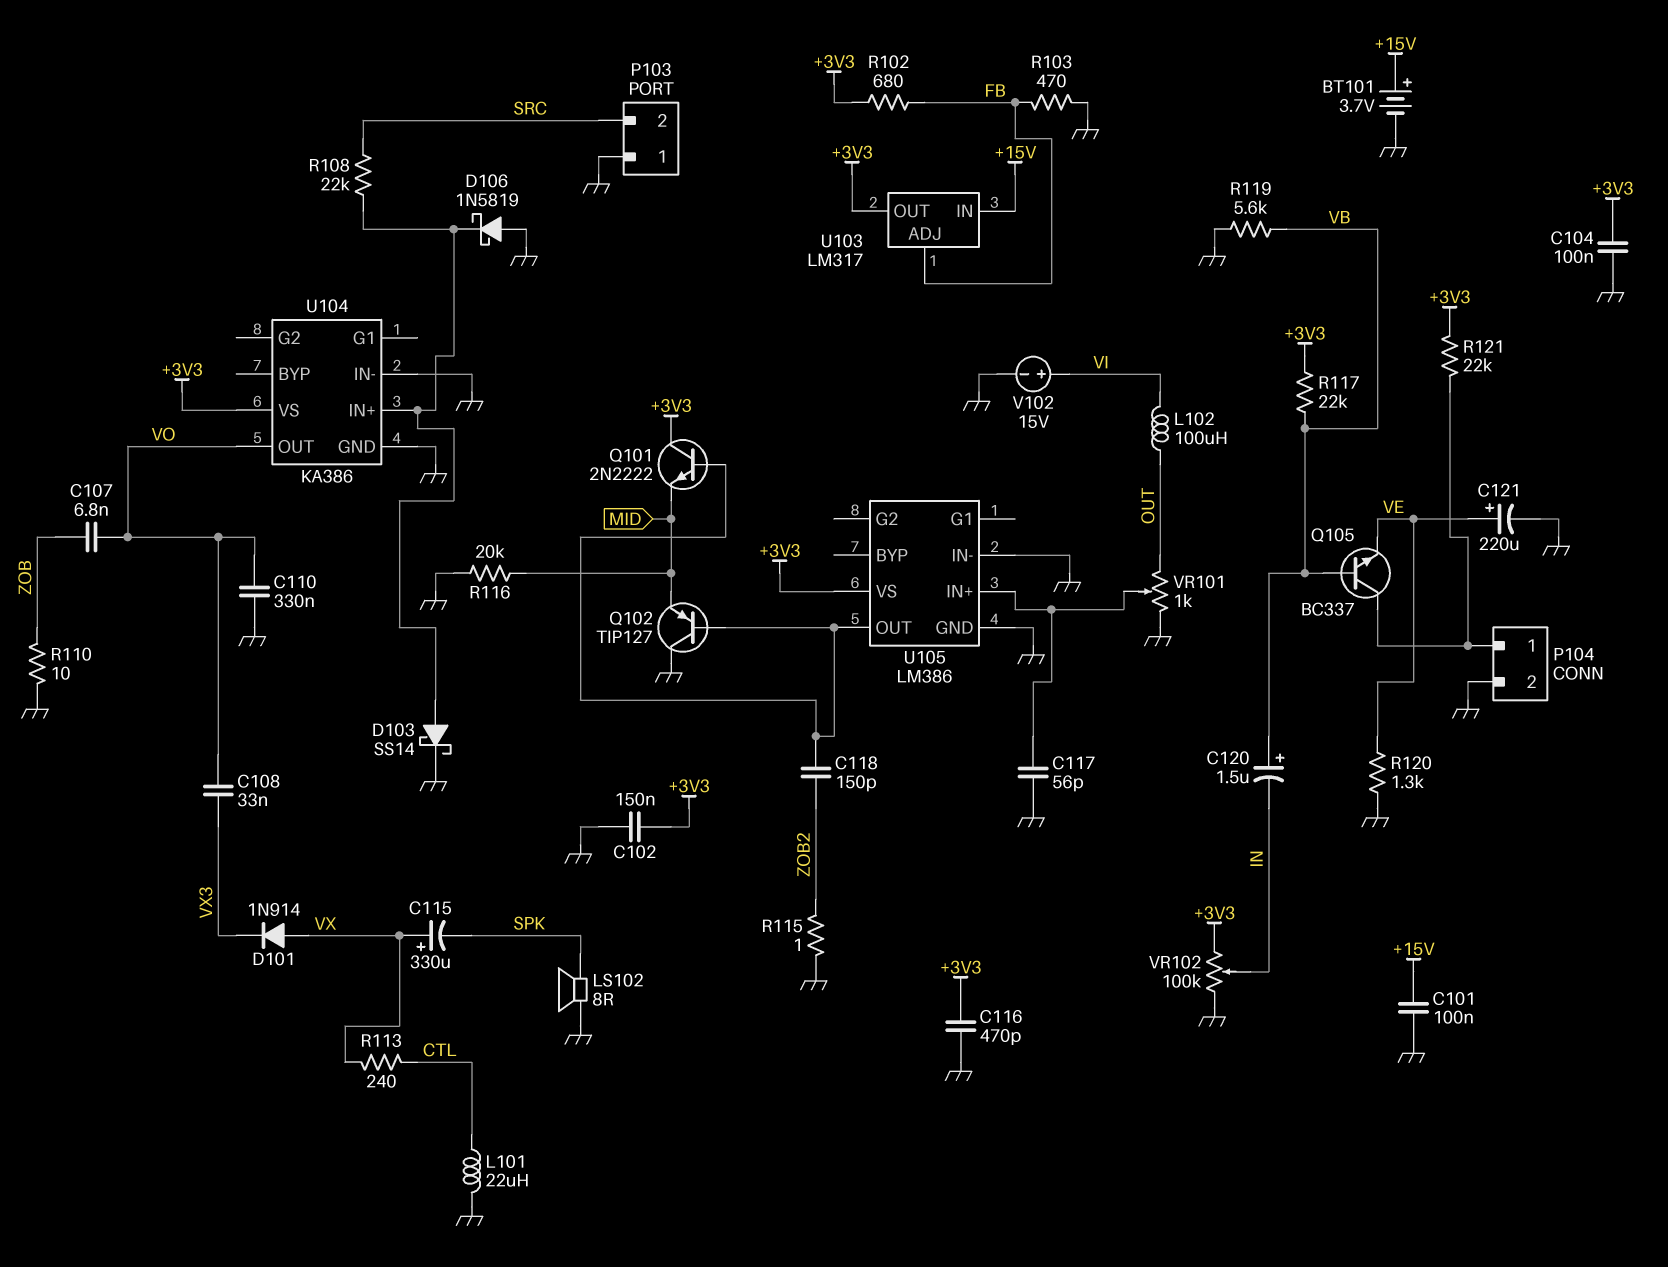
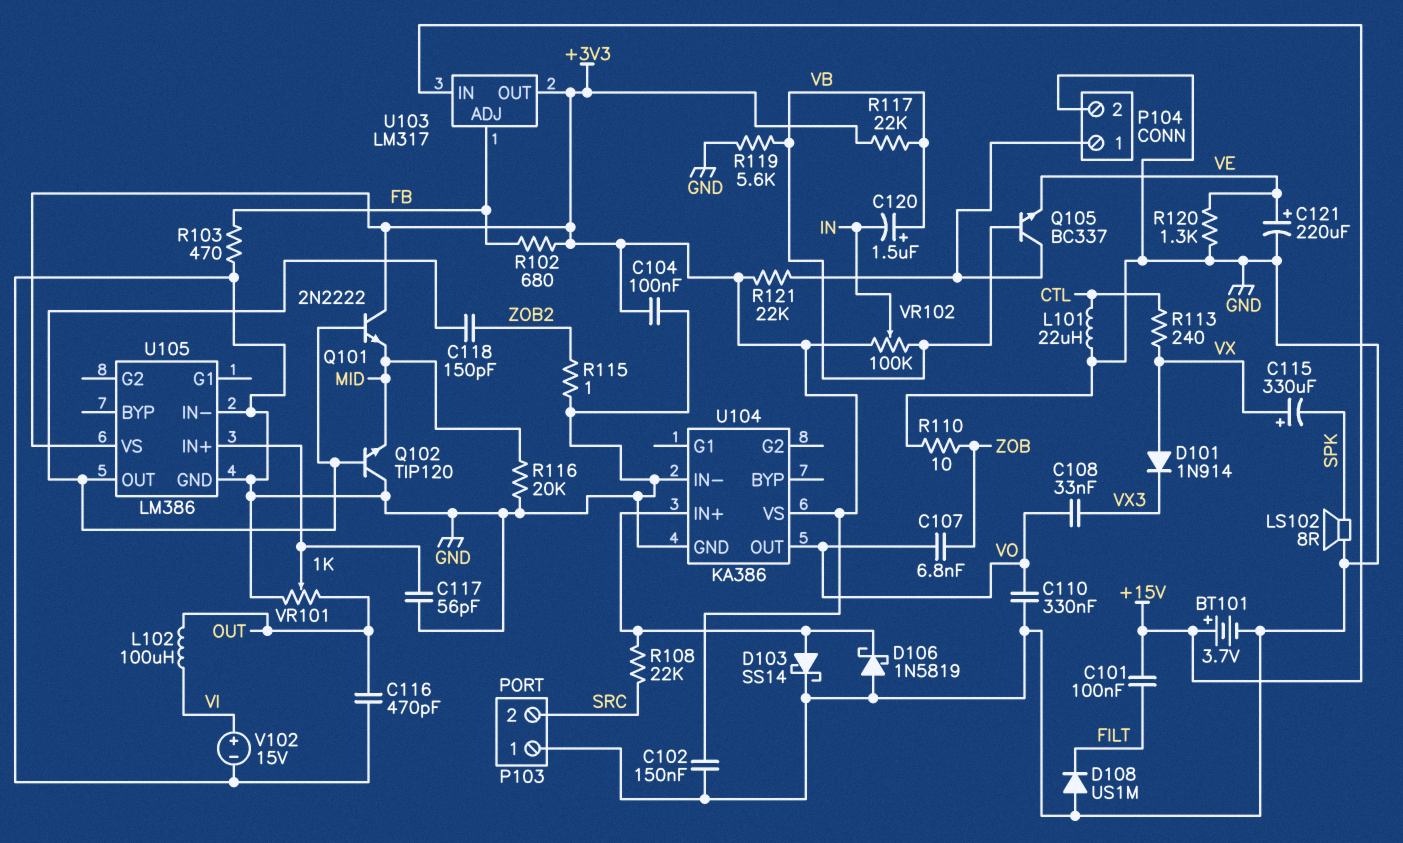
C101: 100nF (+15V, GND) -> 100nF (+15V, FILT)
C116: 470pF (+3V3, GND) -> 470pF (GND, OUT)
D108: none -> diode US1M (A GND, K FILT)
Q102: PNP TIP127 (B U105/OUT, C GND, E MID) -> NPN TIP120 (B U105/OUT, C GND, E MID)
VR102: 100k (+3V3, GND, wiper IN) -> 100k (+3V3, VB, wiper IN)

